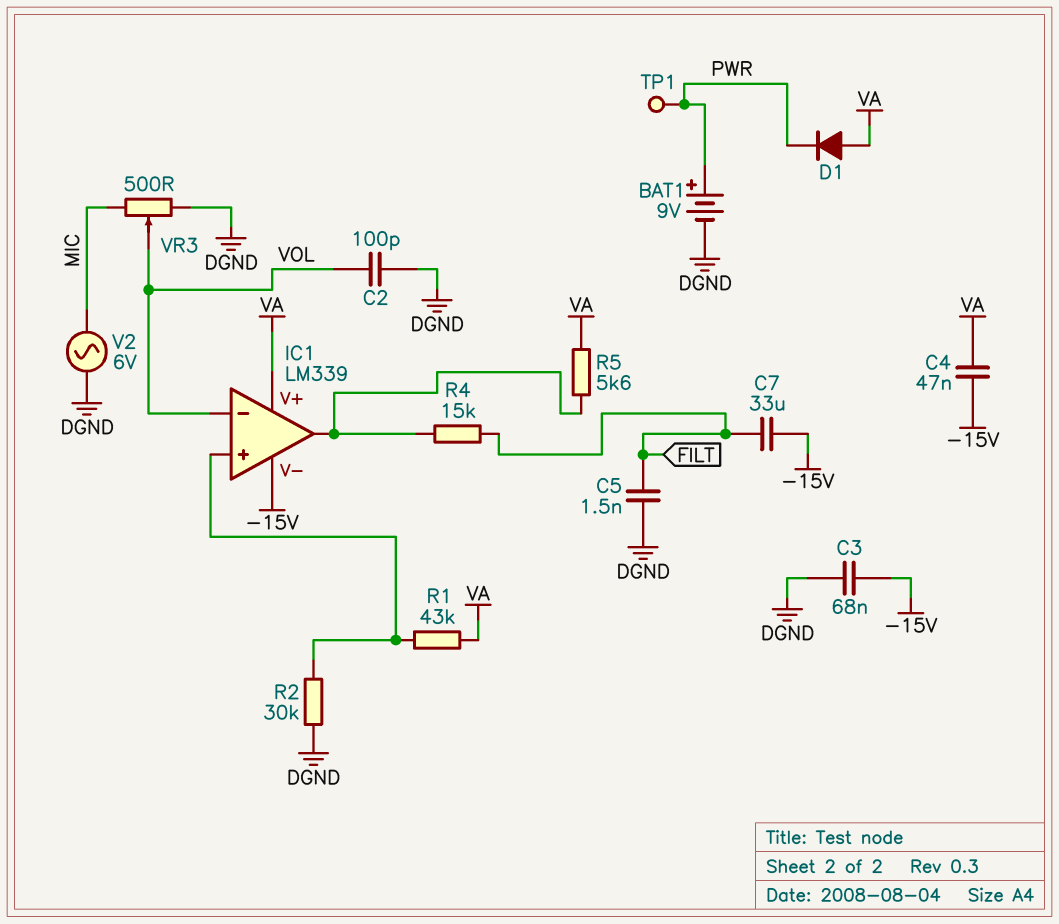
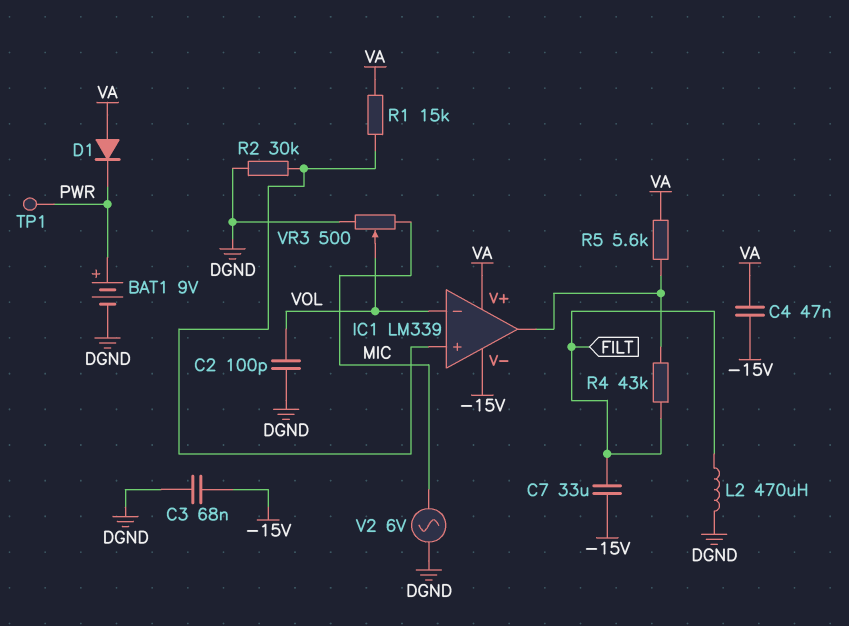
C5: 1.5nF (DGND, FILT) -> none
L2: none -> 470uH (DGND, FILT)
R1: 43k (IC1/in+, VA) -> 15k (IC1/in+, VA)
R4: 15k (FILT, IC1/out) -> 43k (FILT, IC1/out)

